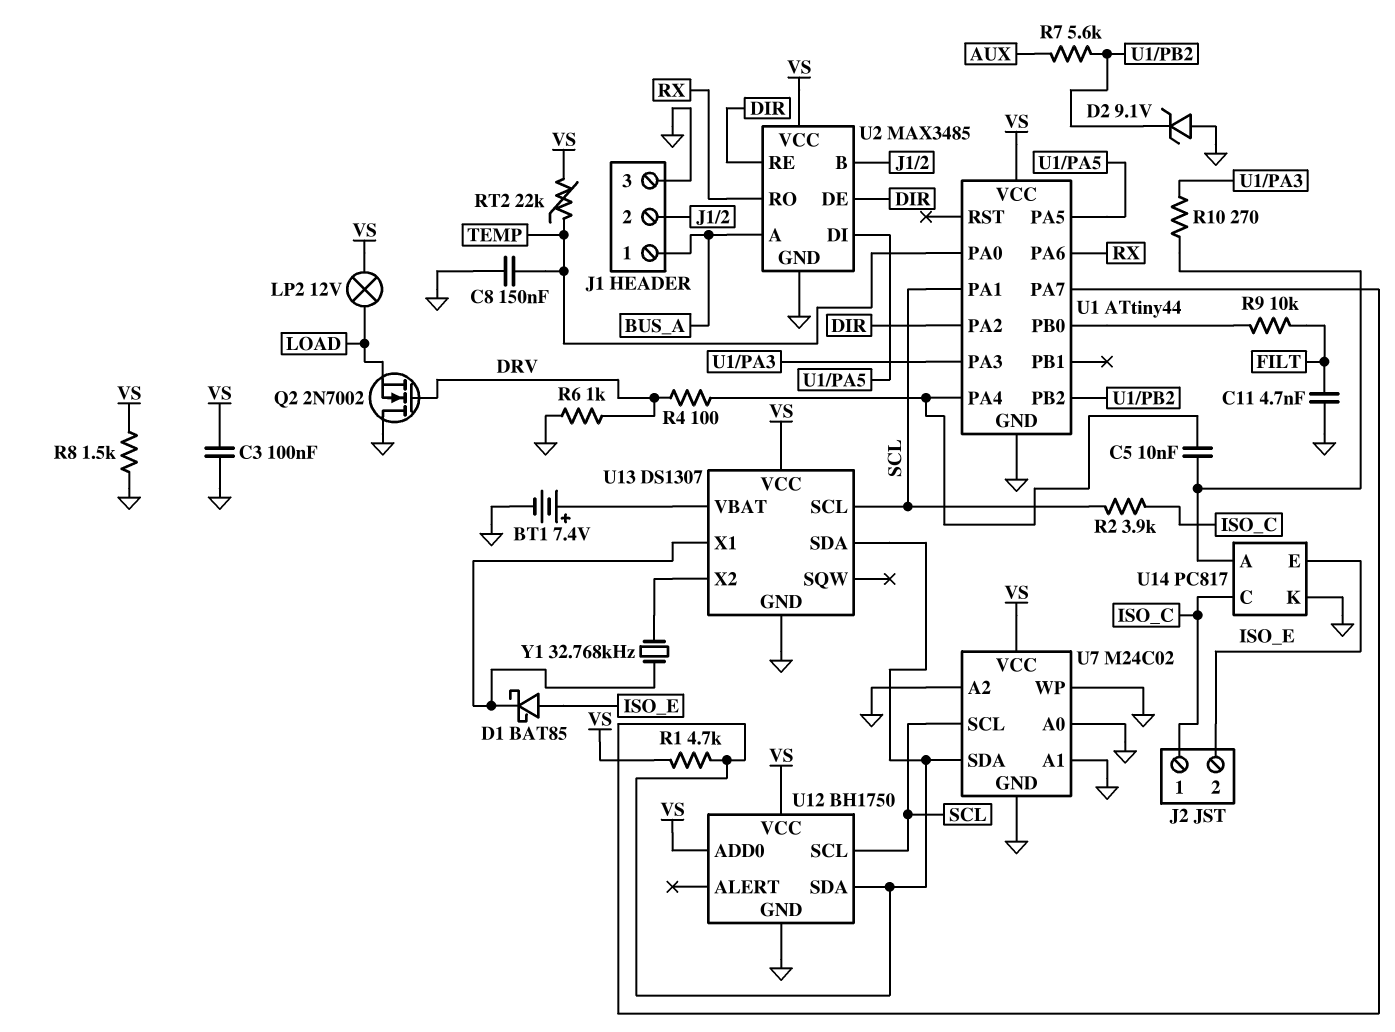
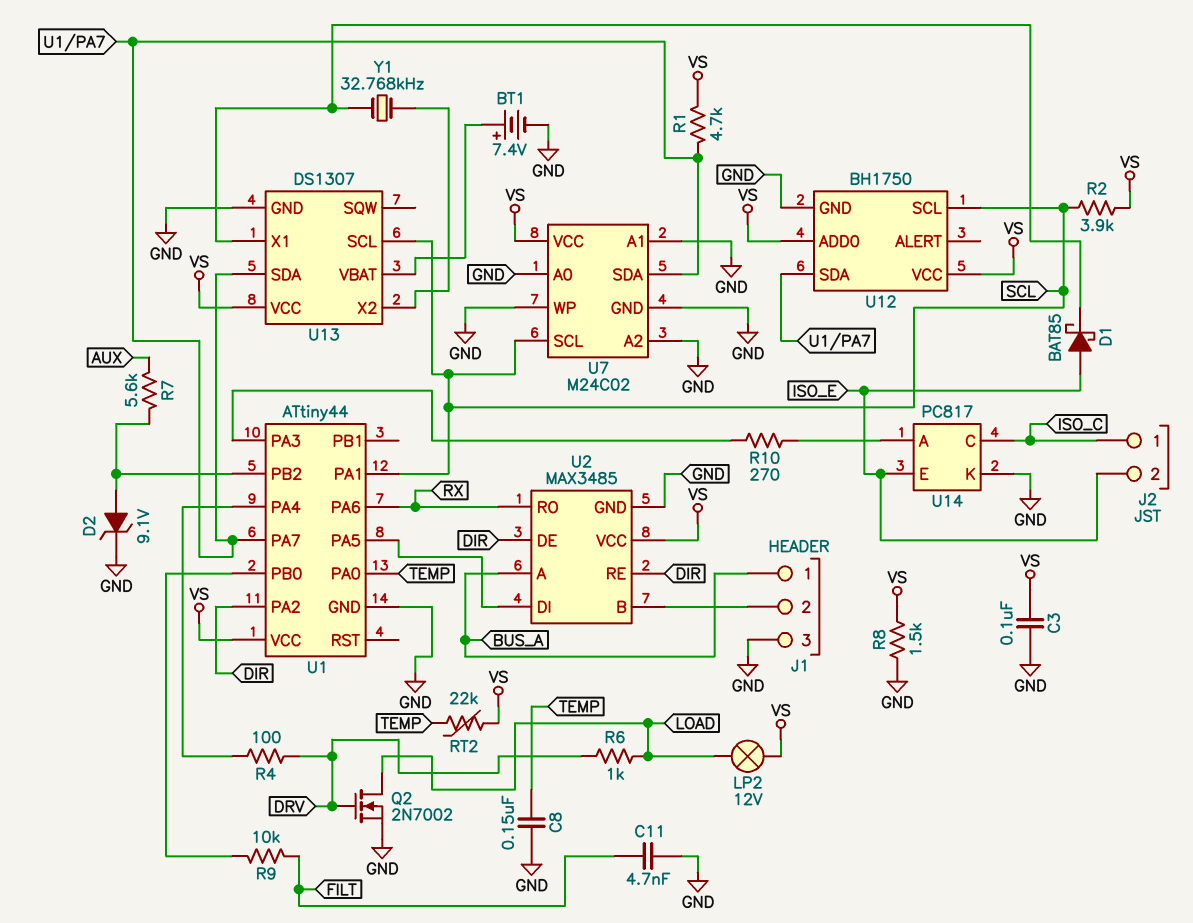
C5: 10nF (U1/PA4, U14/A) -> none
D2: zener 9.1V (A GND, K U1/PB2) -> zener 9.1V (A U1/PB2, K GND)
Q2: NMOS 2N7002 (G DRV, D GND, S LOAD) -> NMOS 2N7002 (G DRV, D LOAD, S GND)
R2: 3.9k (ISO_C, SCL) -> 3.9k (SCL, VS)
R6: 1k (DRV, GND) -> 1k (DRV, LOAD)

